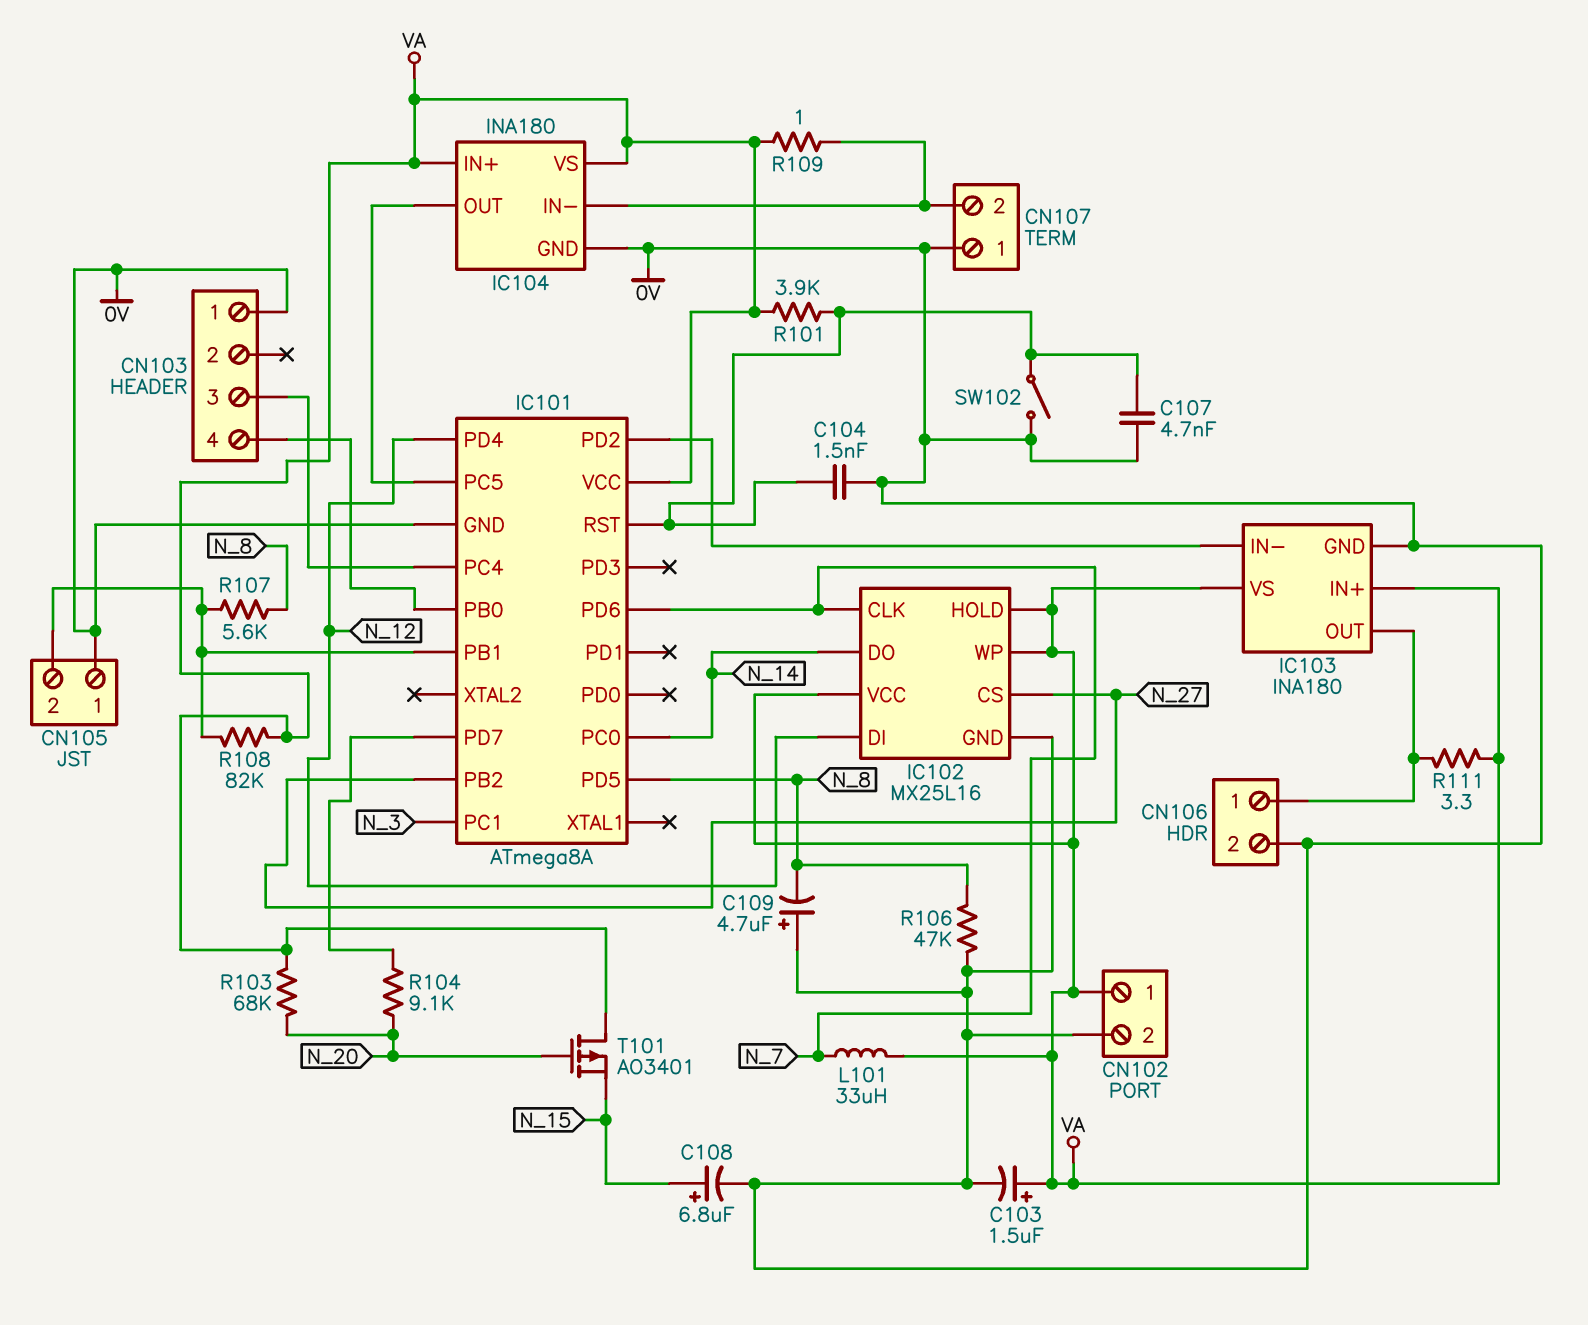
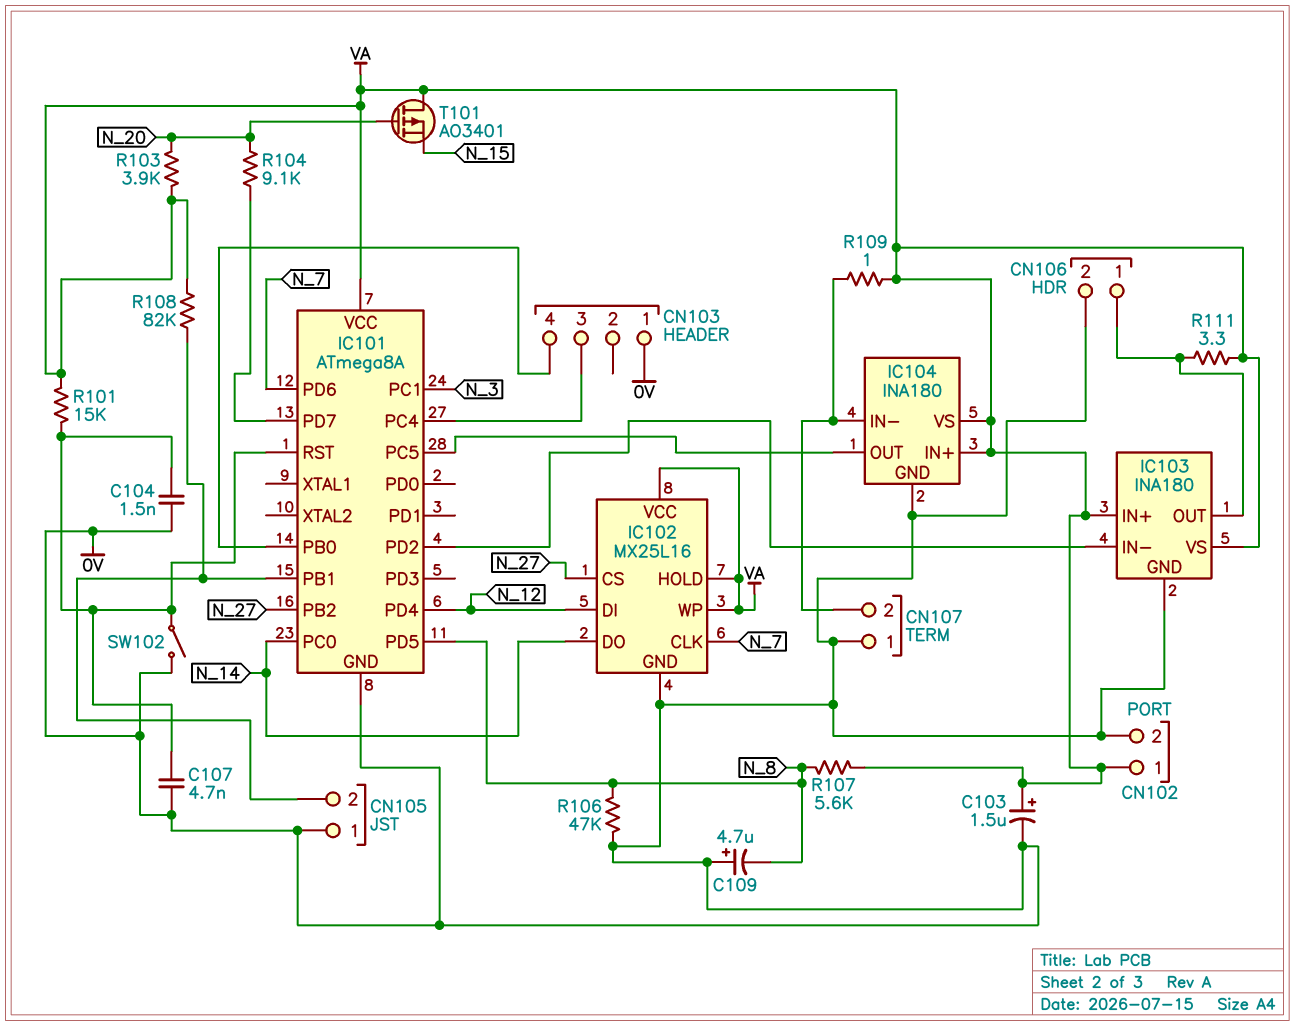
C108: 6.8uF (plus N_15, minus 0V) -> none
L101: 33uH (N_7, VA) -> none
R101: 3.9k (IC101/RST, VA) -> 15k (IC101/RST, VA)
R103: 68k (N_20, VA) -> 3.9k (N_20, VA)
R107: 5.6k (CN105/2, N_8) -> 5.6k (N_8, VA)

